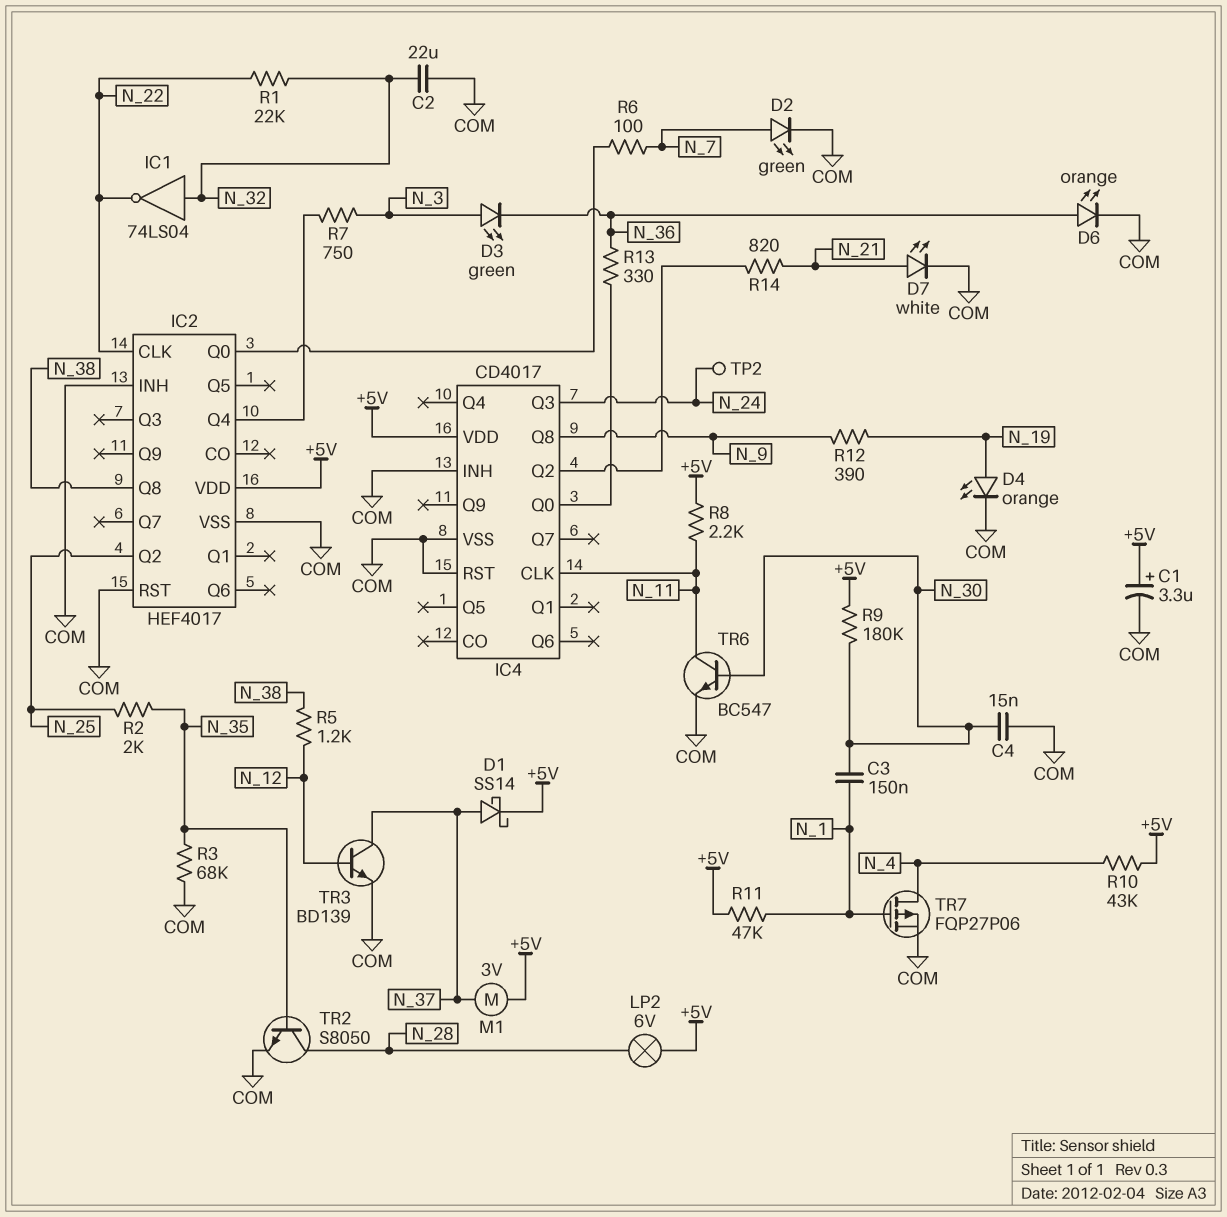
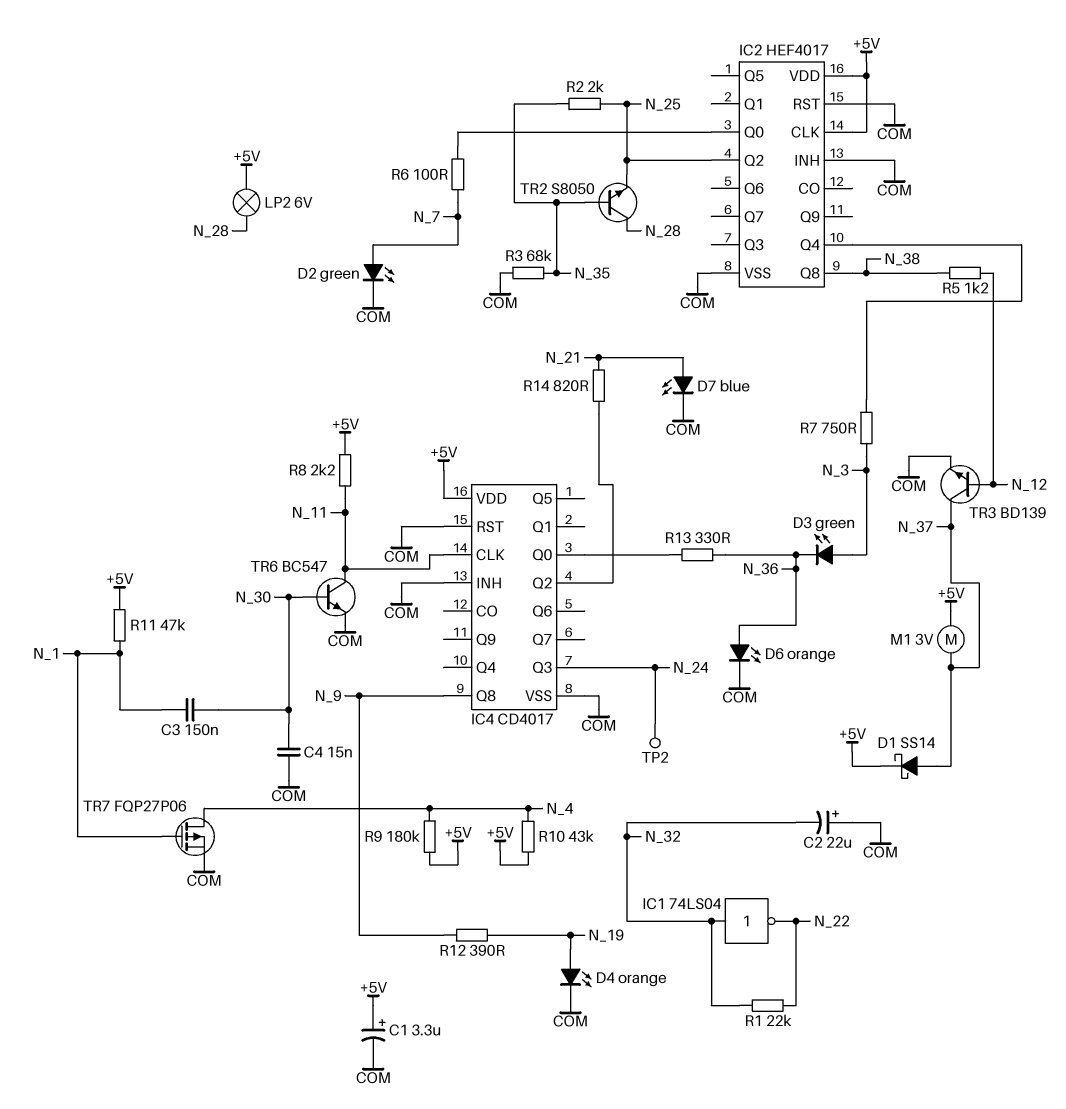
C2: 22uF (COM, N_32) -> 22uF (plus COM, minus N_32)
D7: LED white (A N_21, K COM) -> LED blue (A N_21, K COM)
IC2 pin CLK: N_22 -> +5V
R9: 180k (+5V, N_30) -> 180k (+5V, N_4)
TR2: NPN S8050 (B N_35, C N_28, E COM) -> NPN S8050 (B N_35, C N_28, E N_25)

